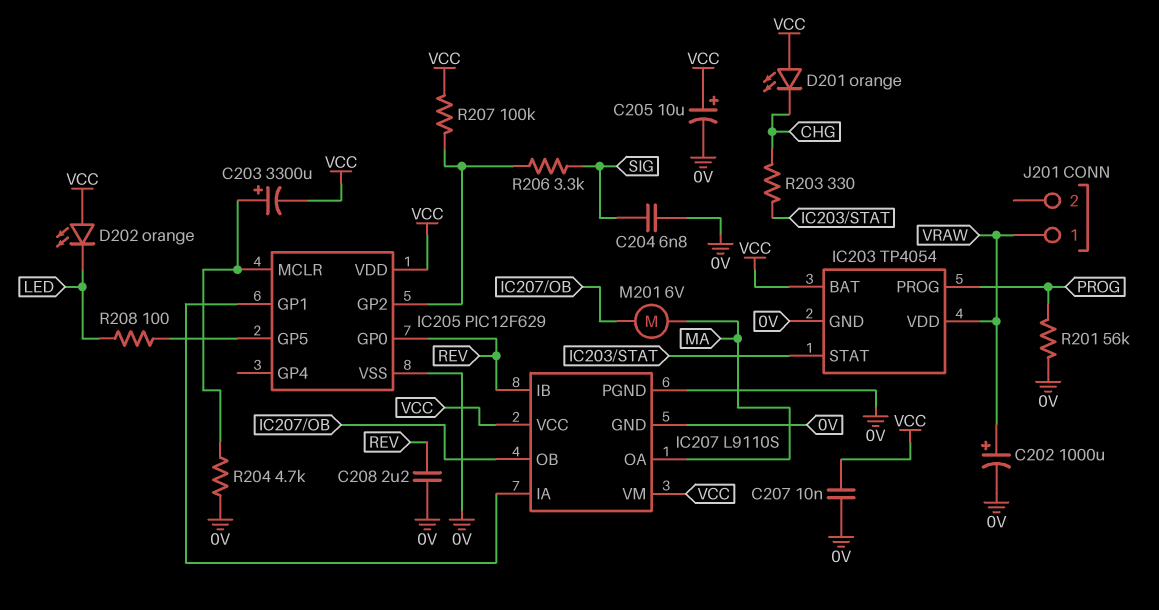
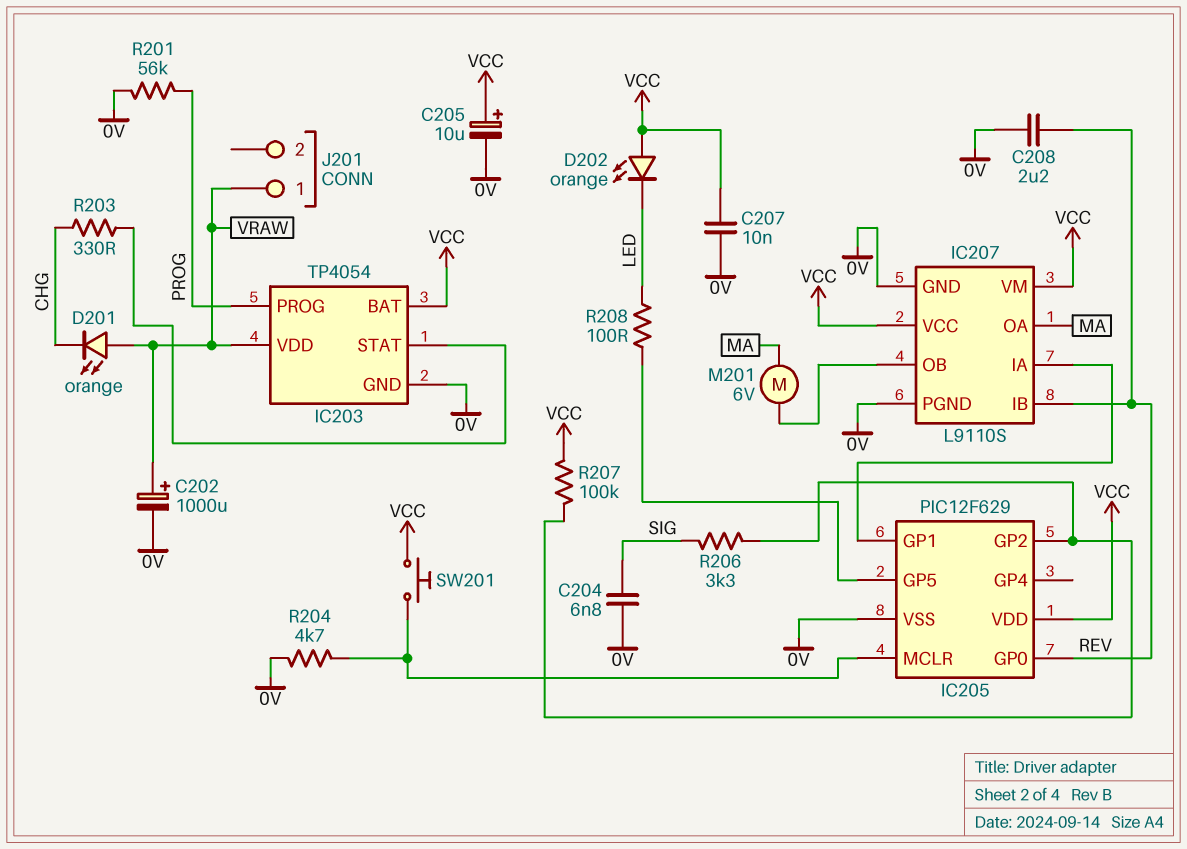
C203: 3300uF (plus IC205/MCLR, minus VCC) -> none
D201: LED orange (A VCC, K CHG) -> LED orange (A VRAW, K CHG)
SW201: none -> button (IC205/MCLR, VCC)

